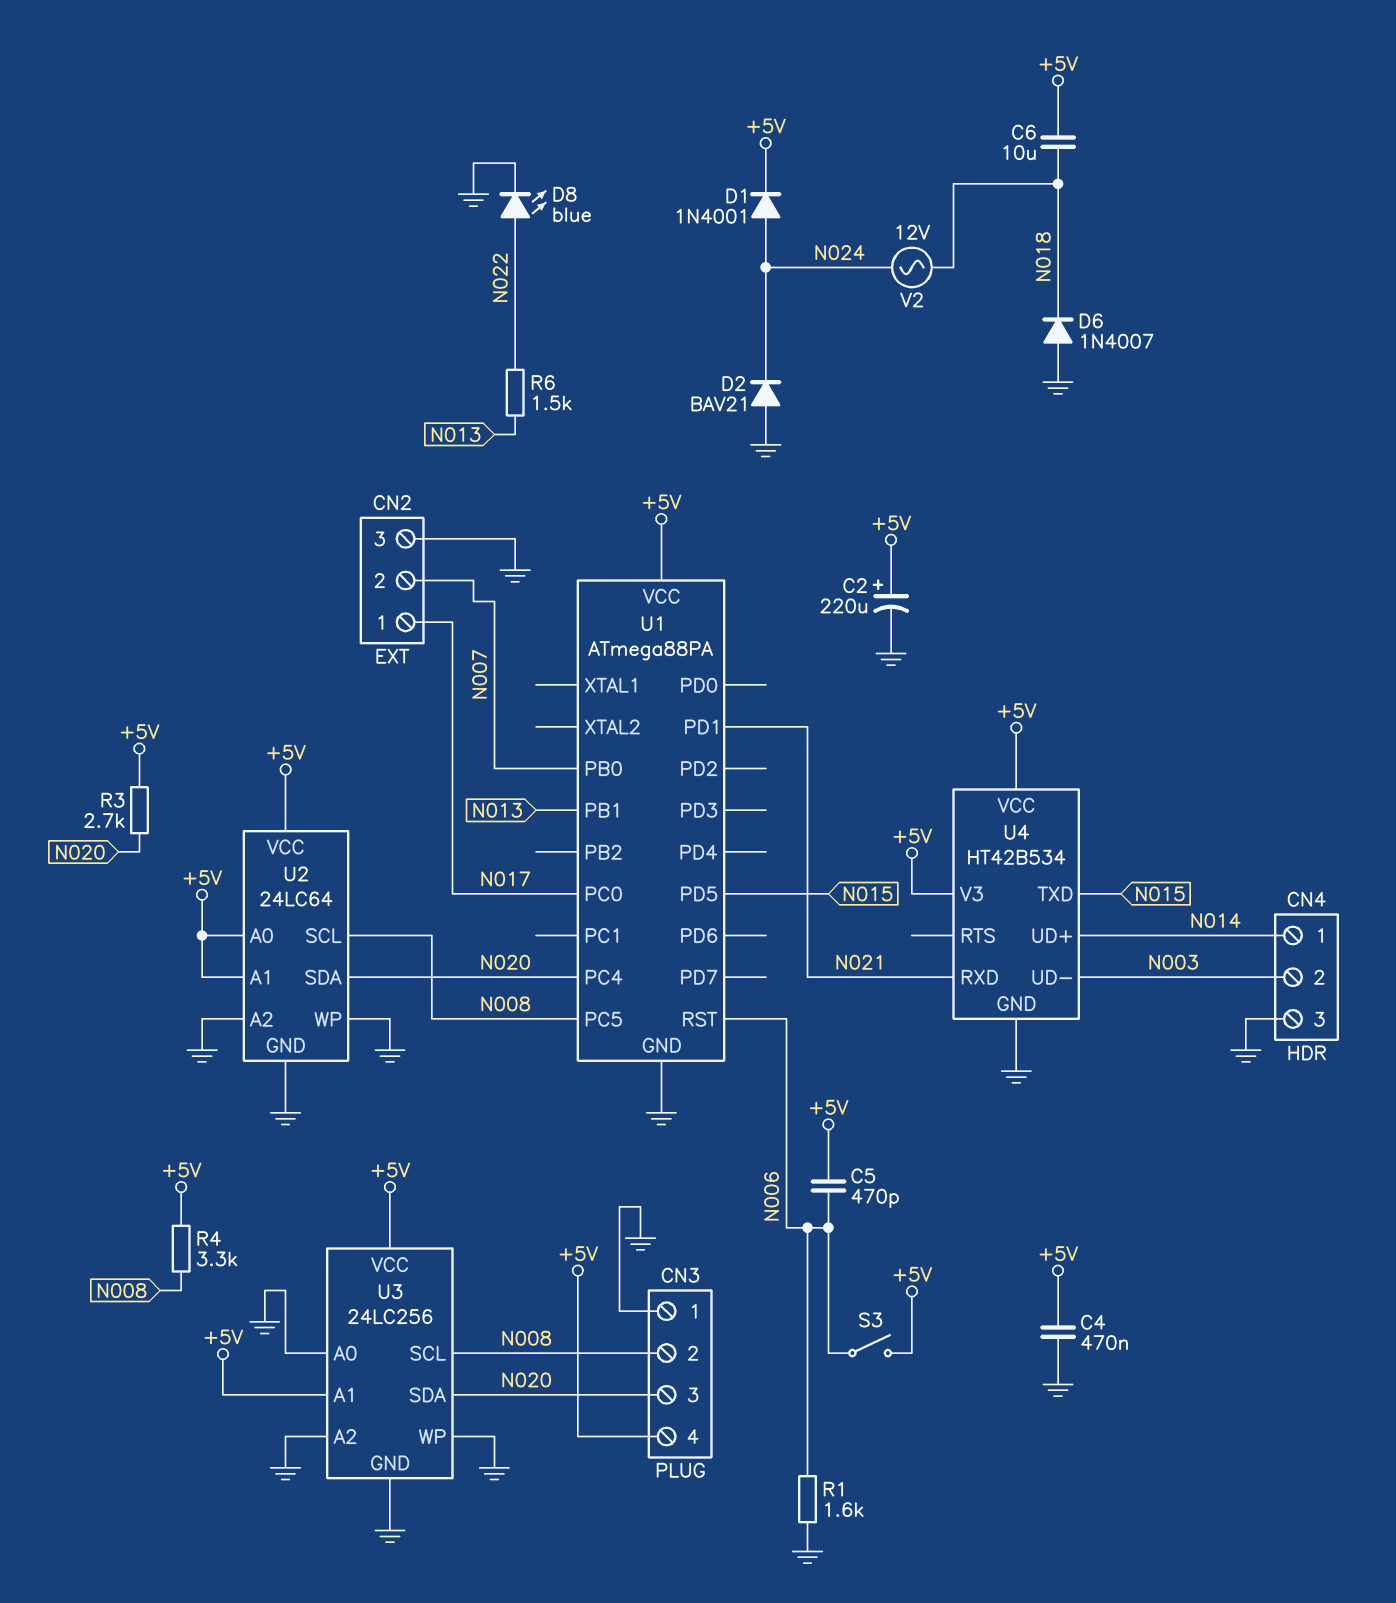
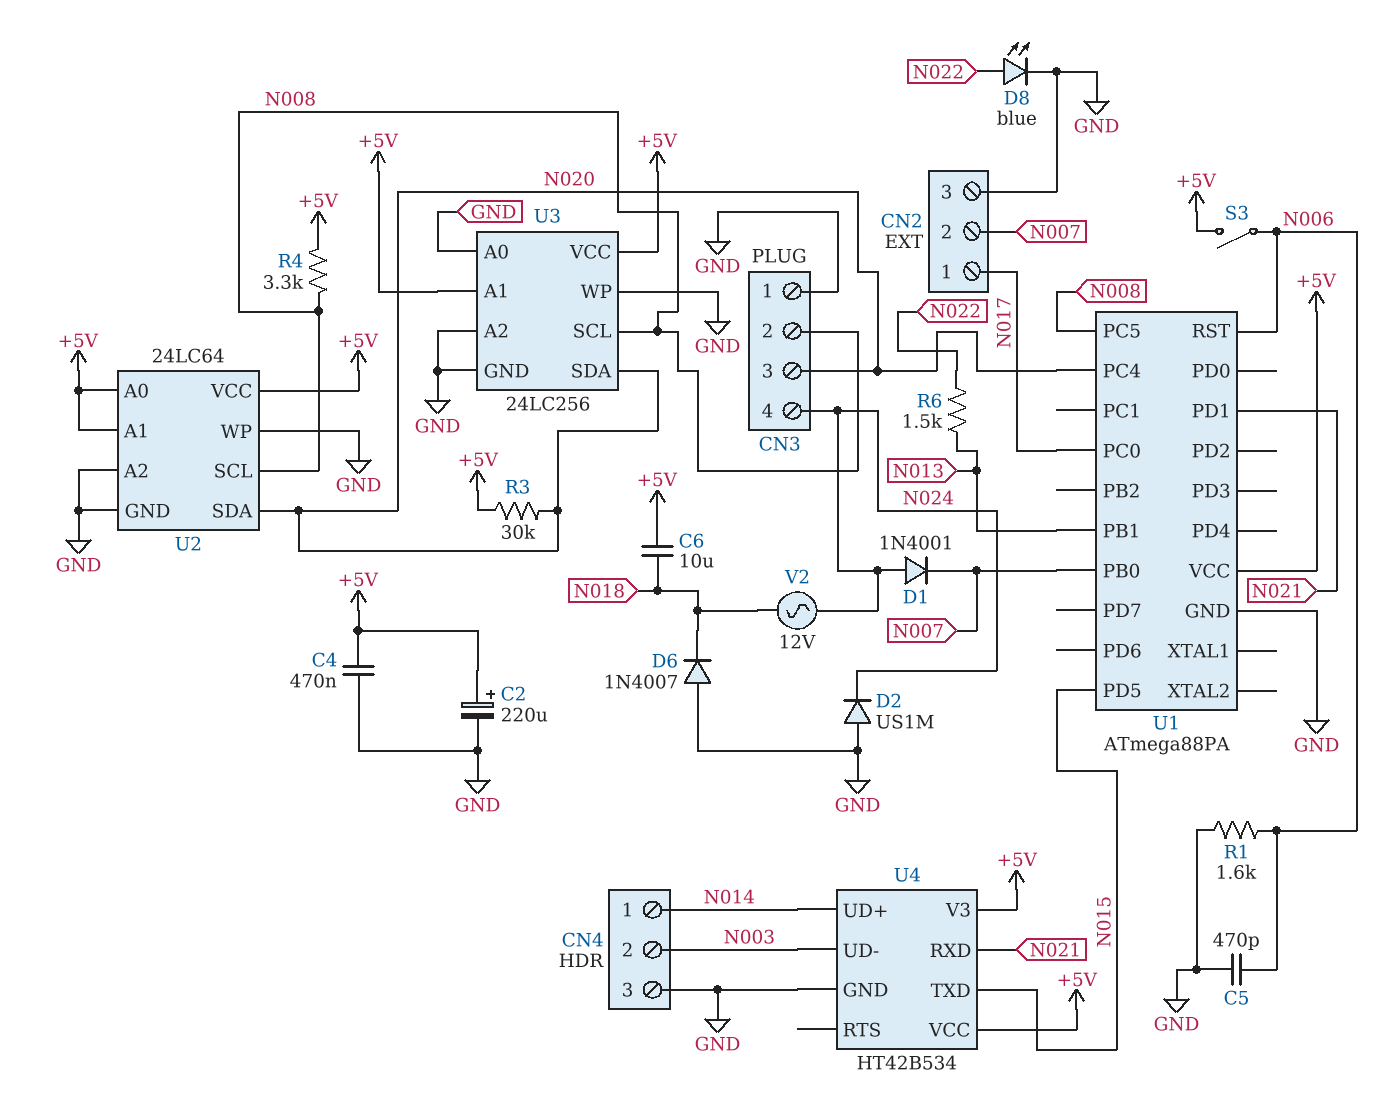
C5: 470pF (+5V, N006) -> 470pF (GND, N006)
CN3 pin 4: +5V -> N024
D1: diode 1N4001 (A N024, K +5V) -> diode 1N4001 (A N024, K N007)
D2: diode BAV21 (A GND, K N024) -> diode US1M (A GND, K N024)
R3: 2.7k (+5V, N020) -> 30k (+5V, N020)

